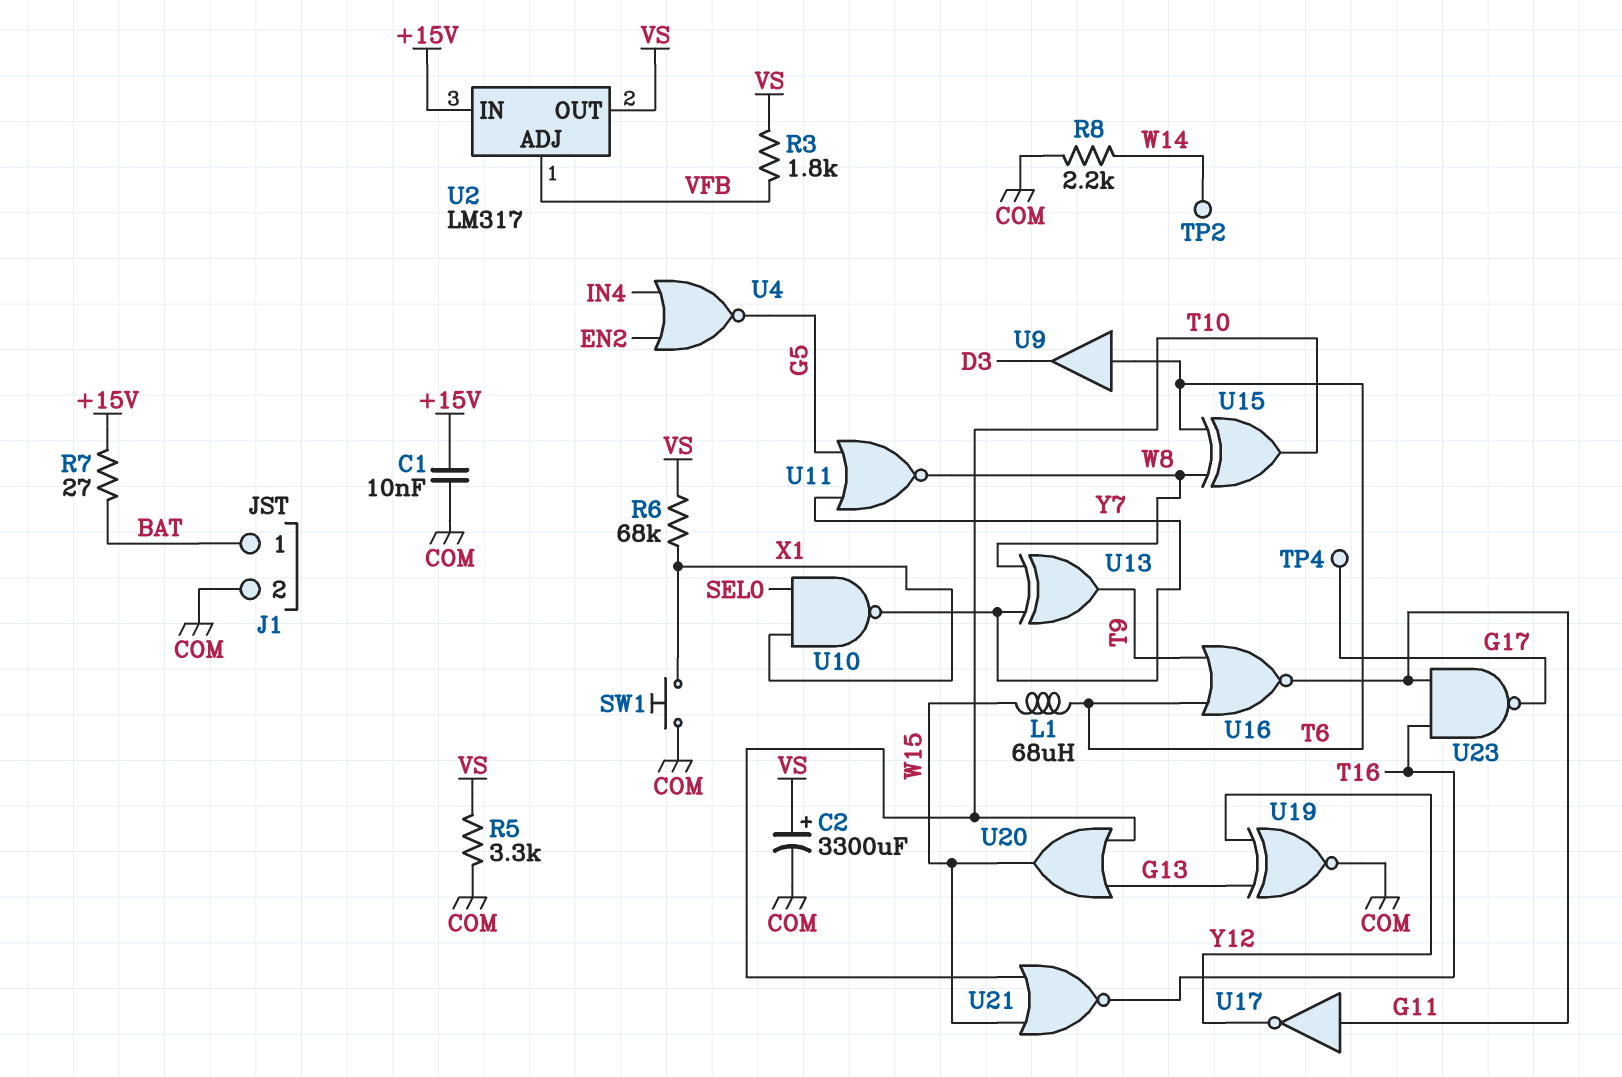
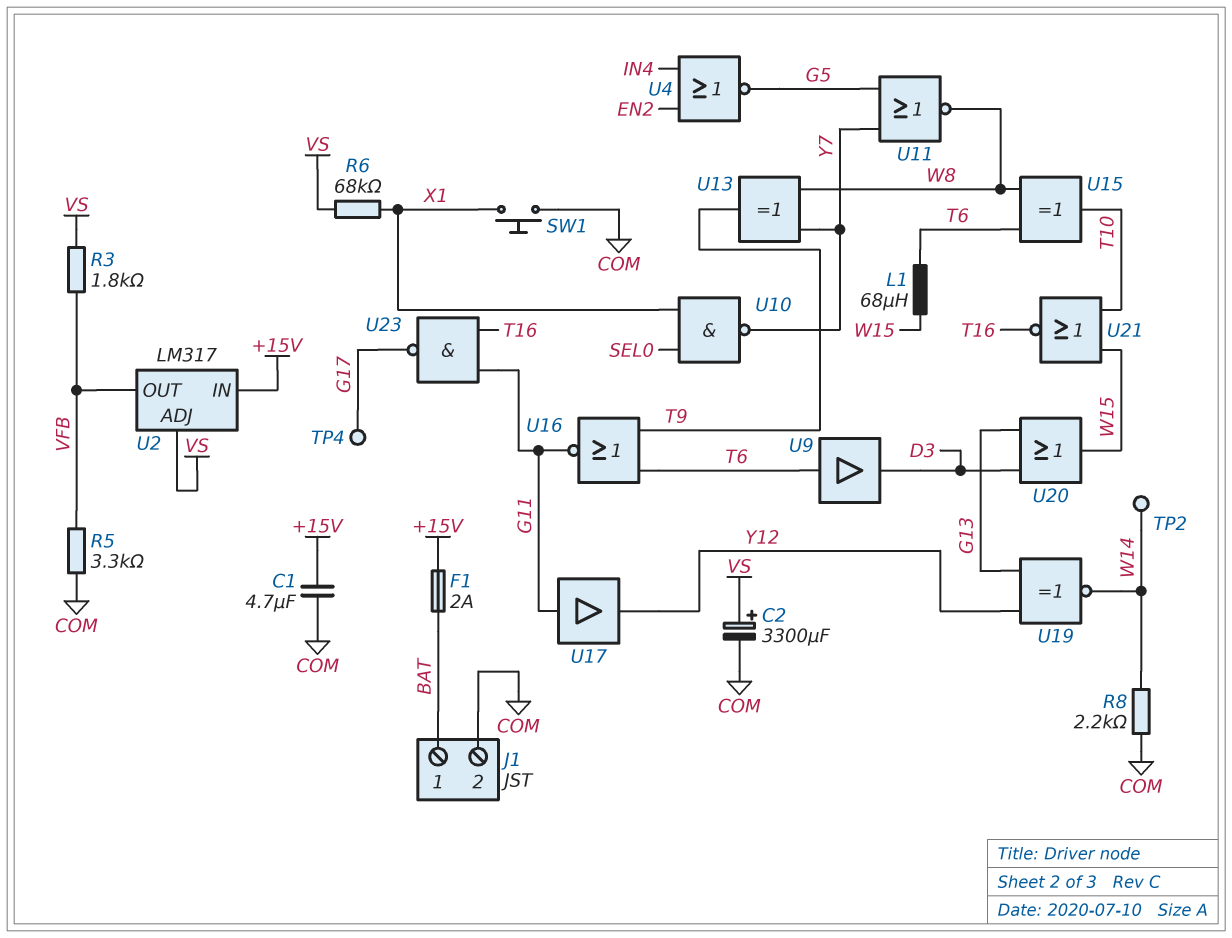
C1: 10nF (+15V, COM) -> 4.7uF (+15V, COM)
F1: none -> 2A (+15V, BAT)
R5: 3.3k (COM, VS) -> 3.3k (COM, VFB)
R7: 27 (+15V, BAT) -> none
U2 pin ADJ: VFB -> VS
U2 pin OUT: VS -> VFB
U17: NOT (in G11, out Y12) -> buffer (in G11, out Y12)
U19: XNOR (in G13, in Y12, out COM) -> XNOR (in G13, in Y12, out W14)
U20: OR (in G13, in T10, out W15) -> OR (in D3, in G13, out W15)

